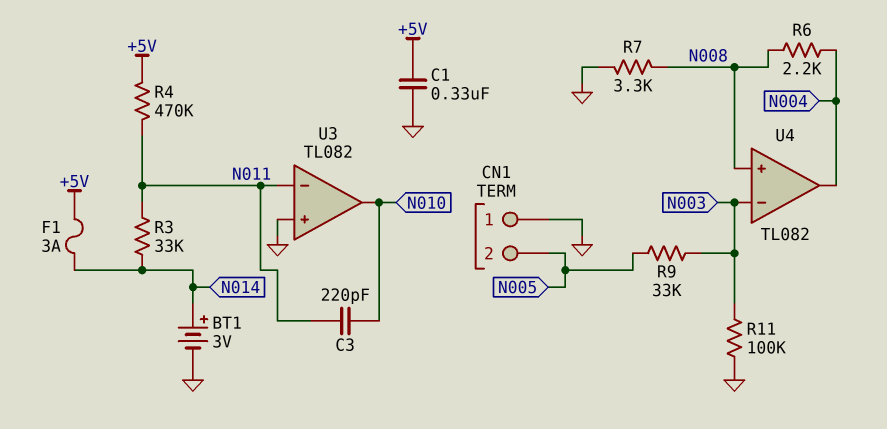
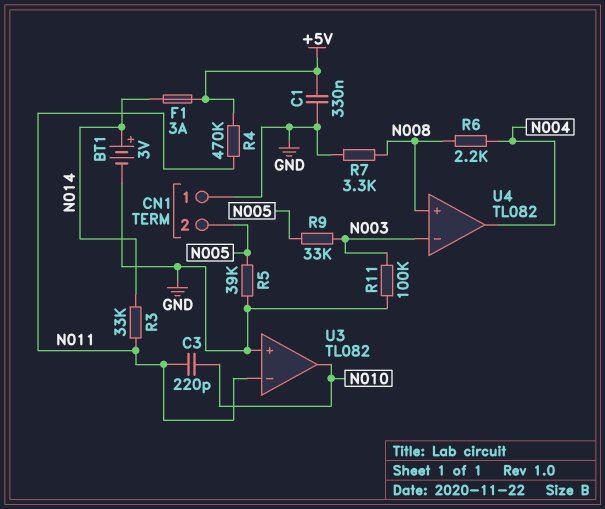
R5: none -> 39k (GND, N005)

